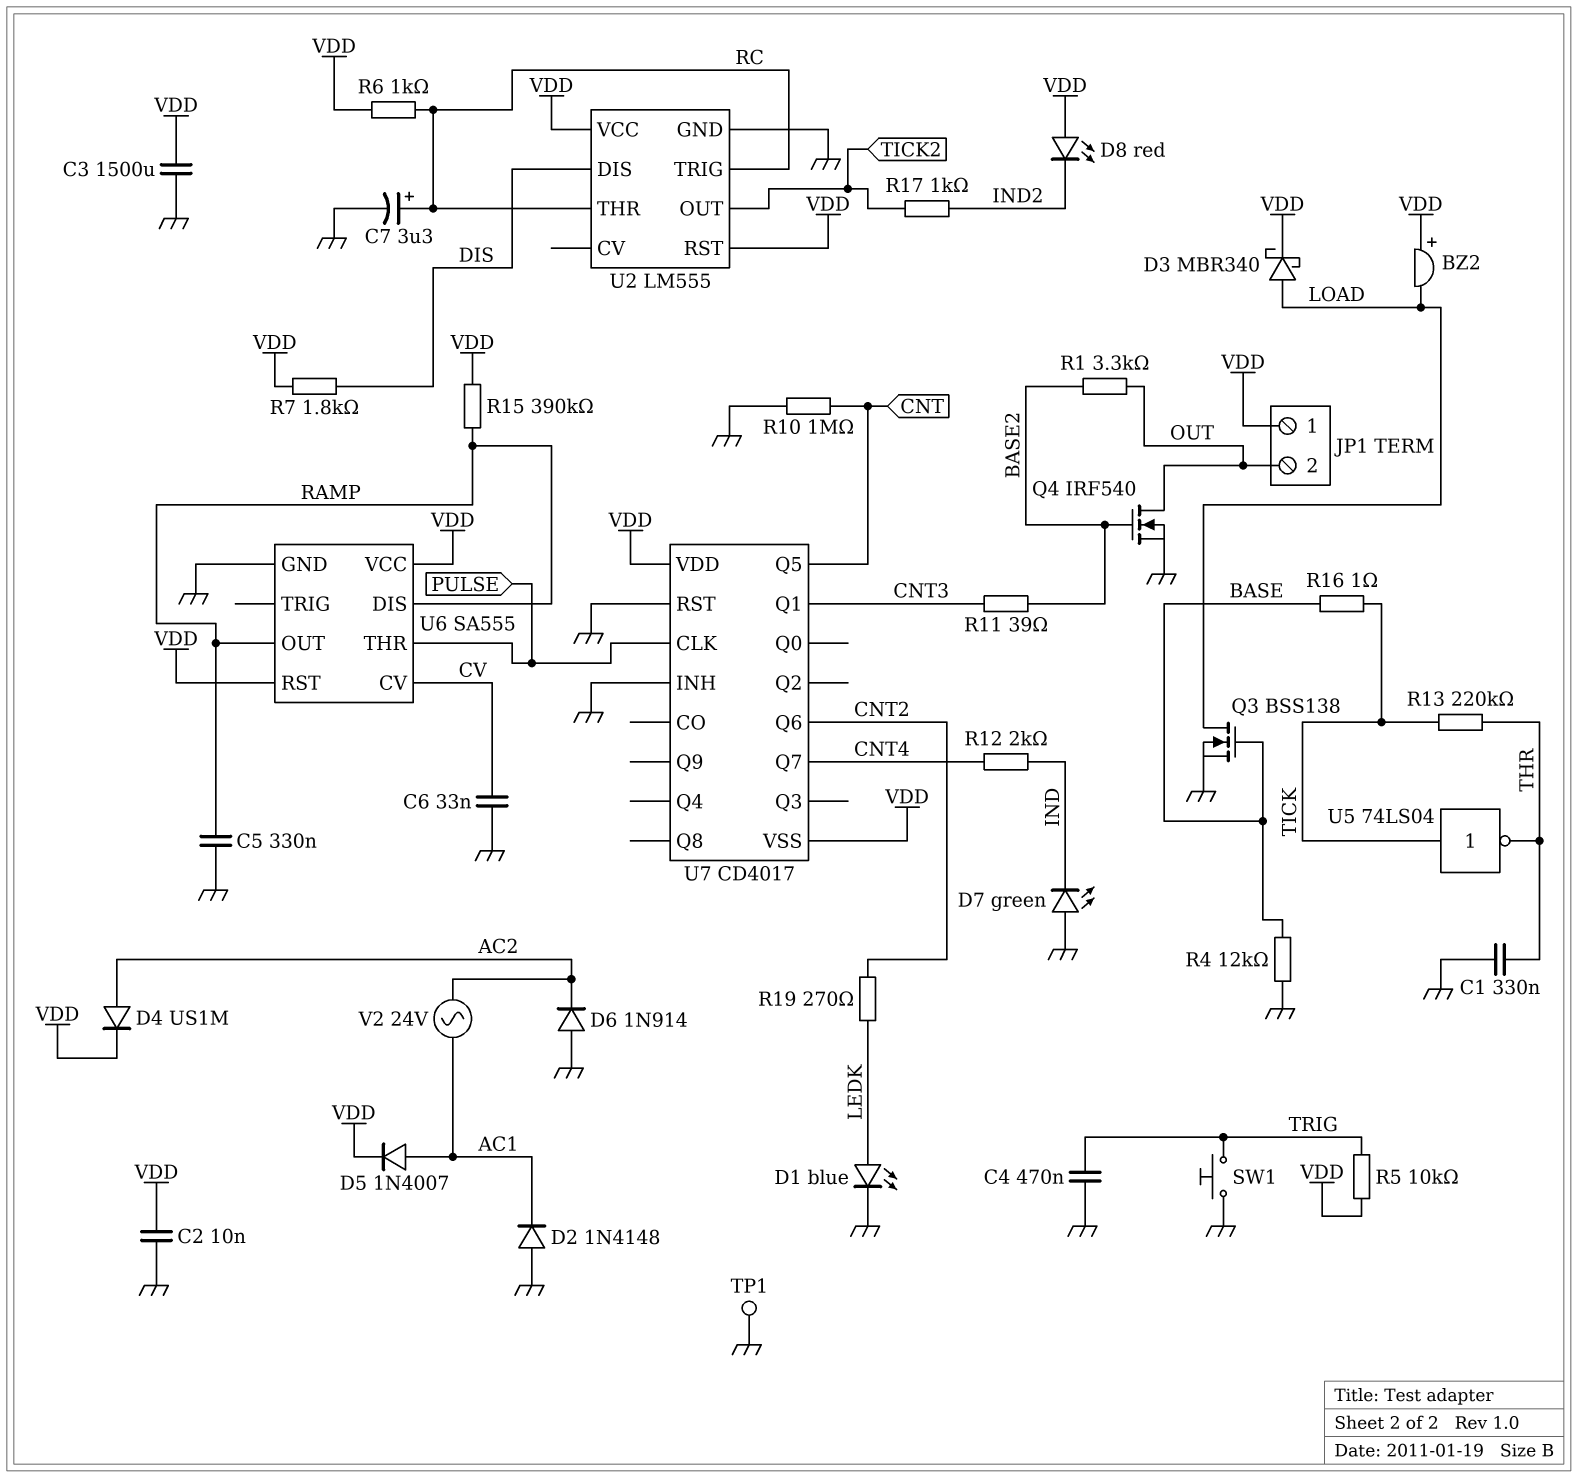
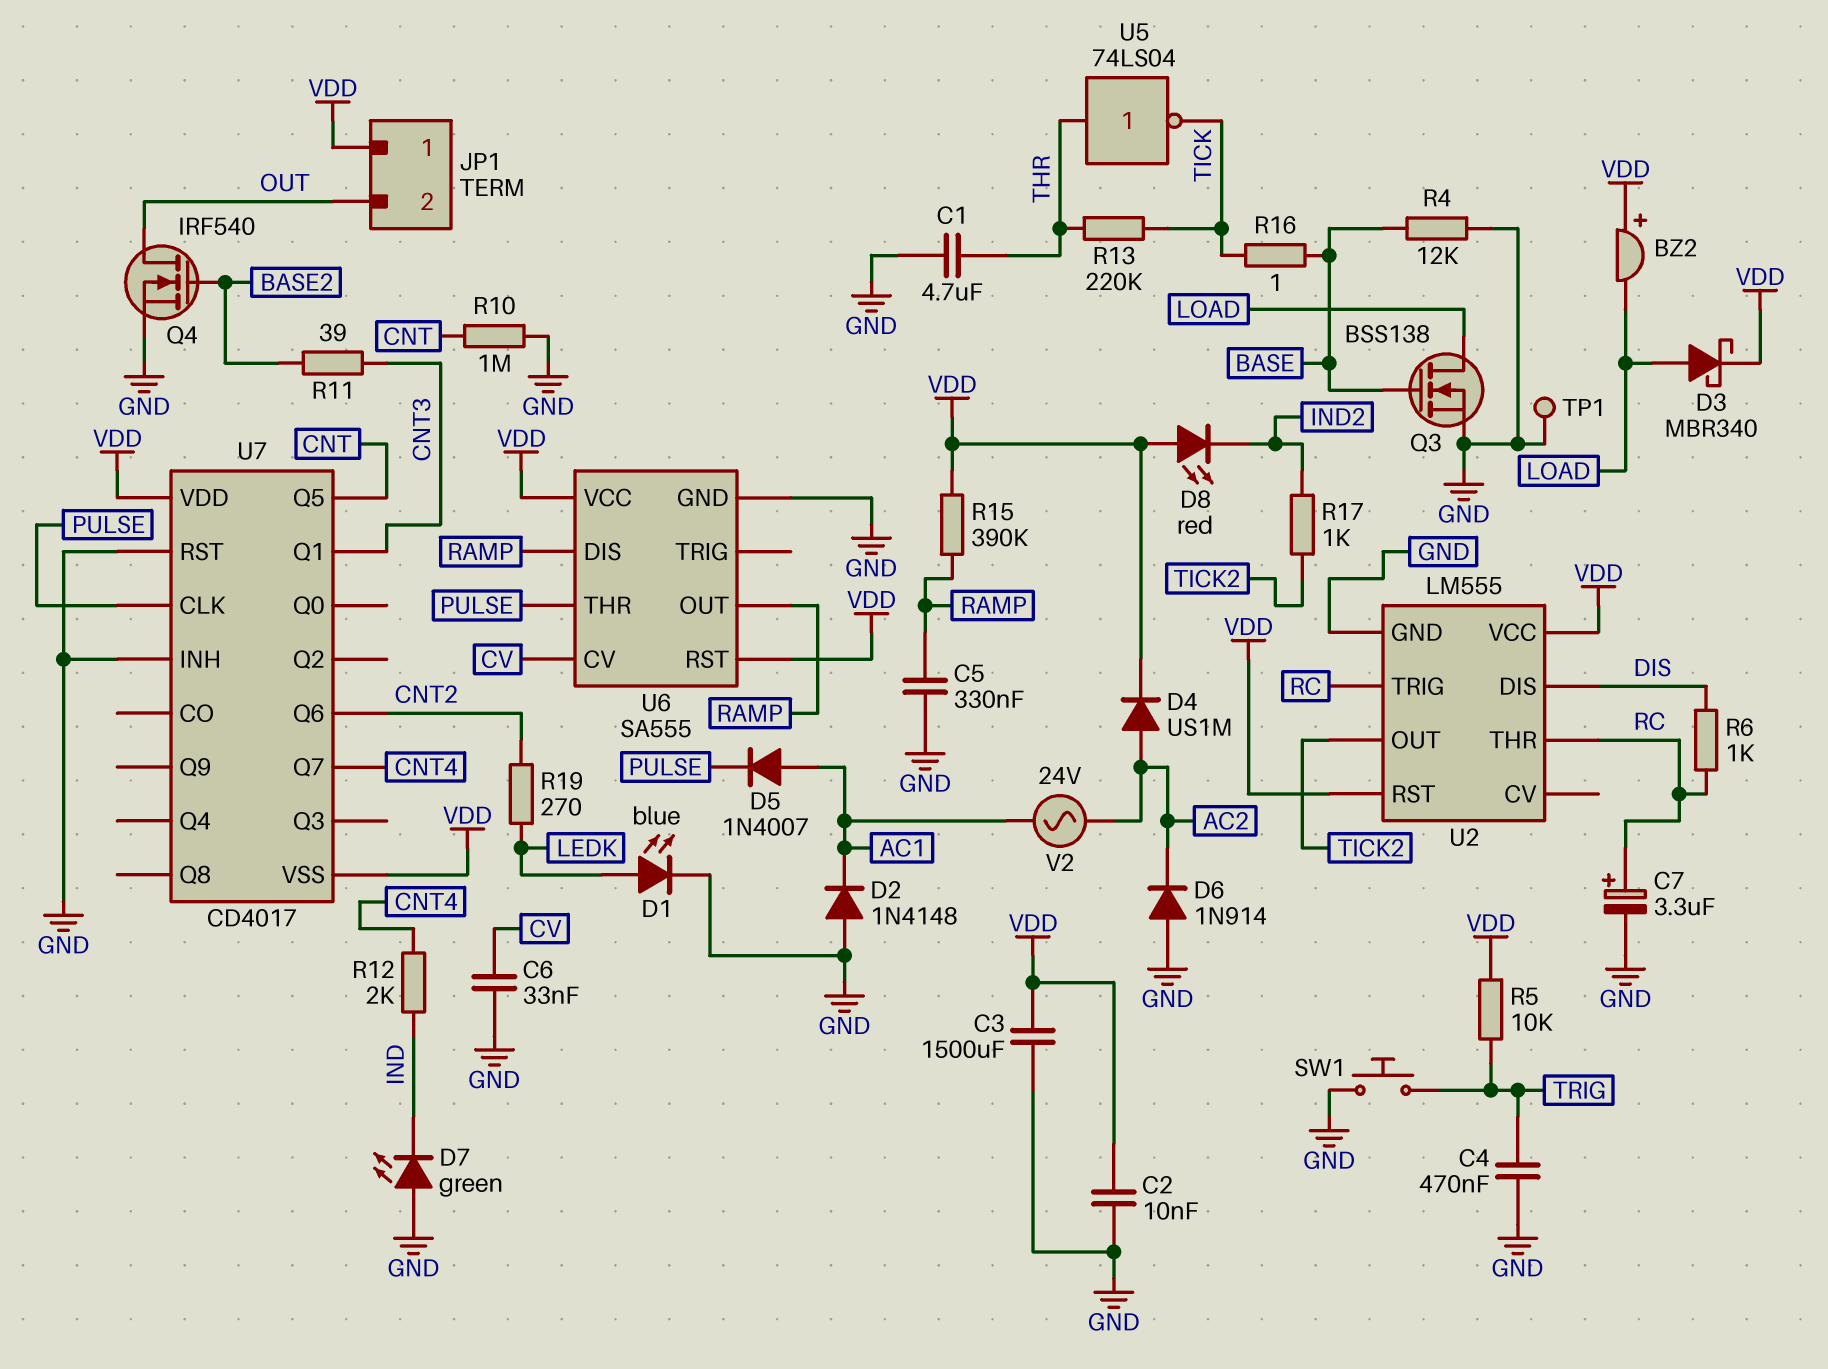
C1: 330nF (GND, THR) -> 4.7uF (GND, THR)
D5: diode 1N4007 (A AC1, K VDD) -> diode 1N4007 (A AC1, K PULSE)
R1: 3.3k (BASE2, OUT) -> none
R6: 1k (RC, VDD) -> 1k (DIS, RC)
R7: 1.8k (DIS, VDD) -> none
U5: NOT 74LS04 (in TICK, out THR) -> NOT 74LS04 (in THR, out TICK)

